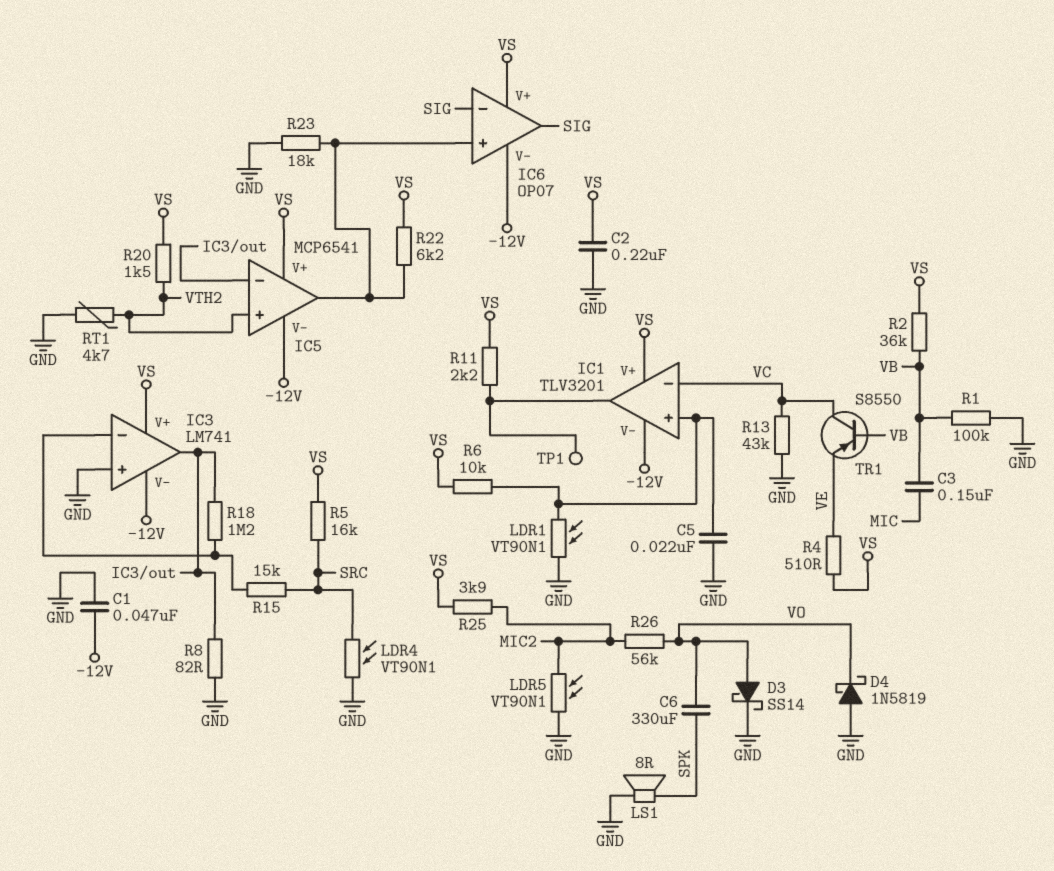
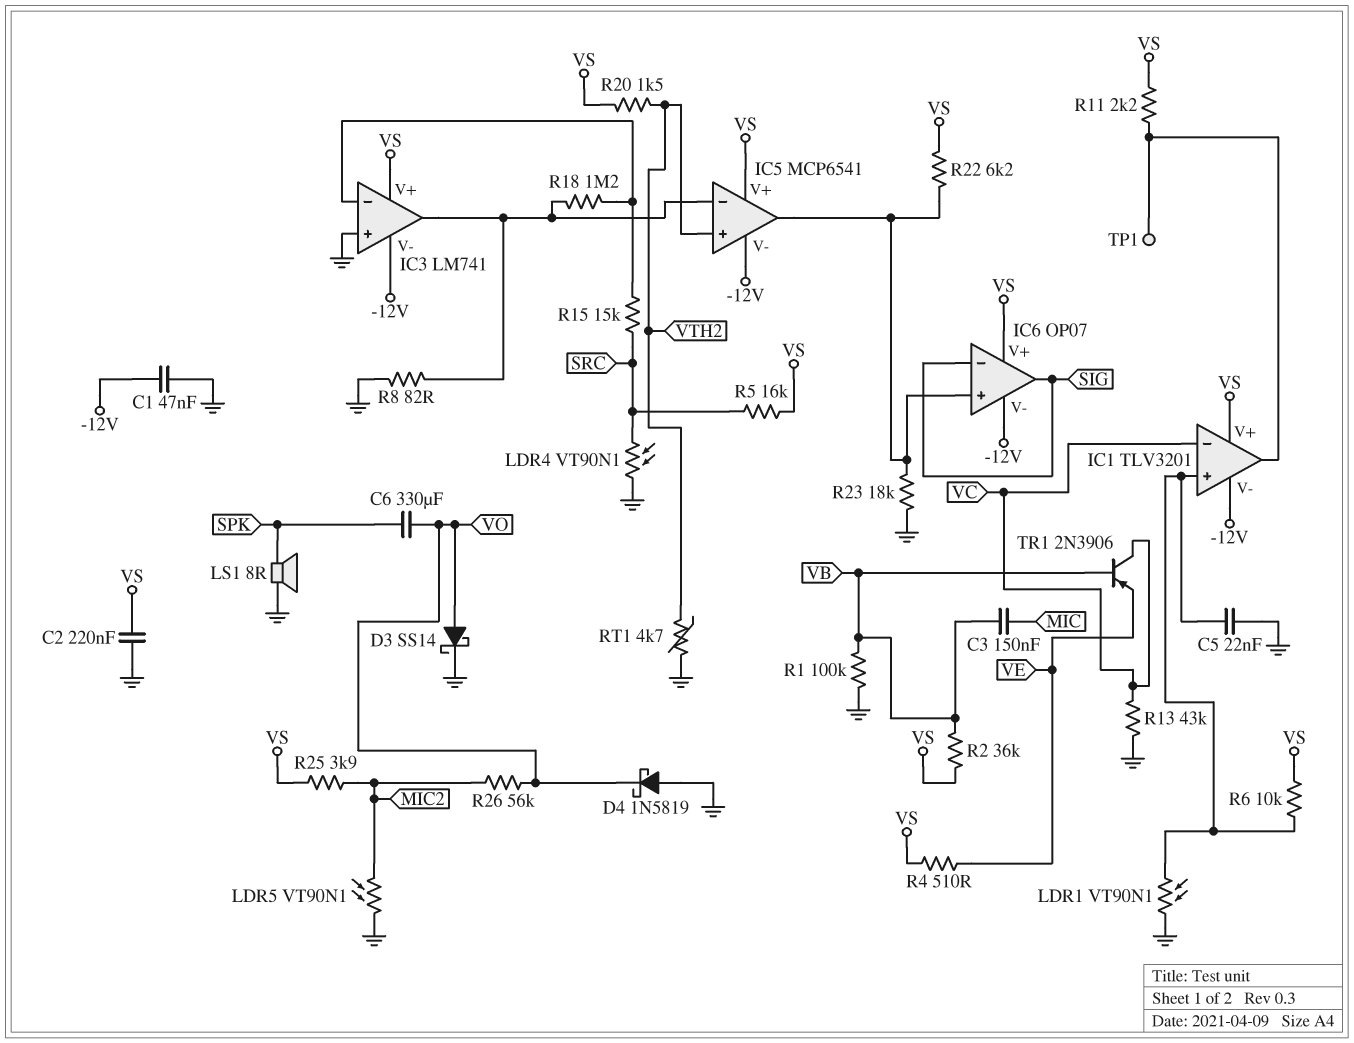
TR1: PNP S8550 (B VB, C VC, E VE) -> PNP 2N3906 (B VB, C VC, E VE)

